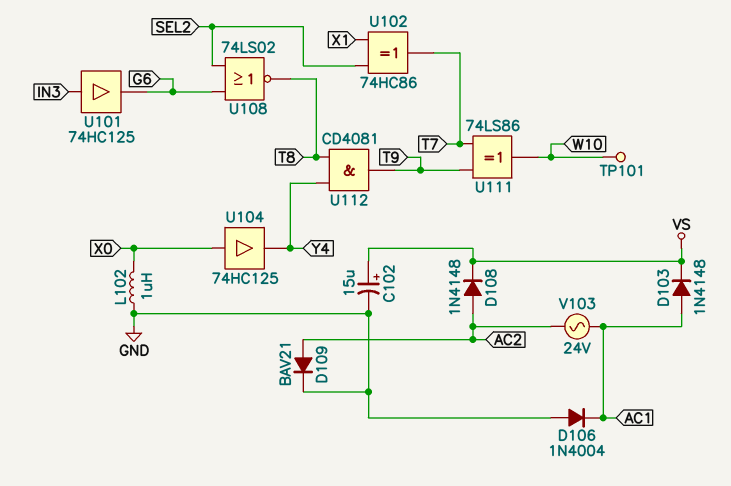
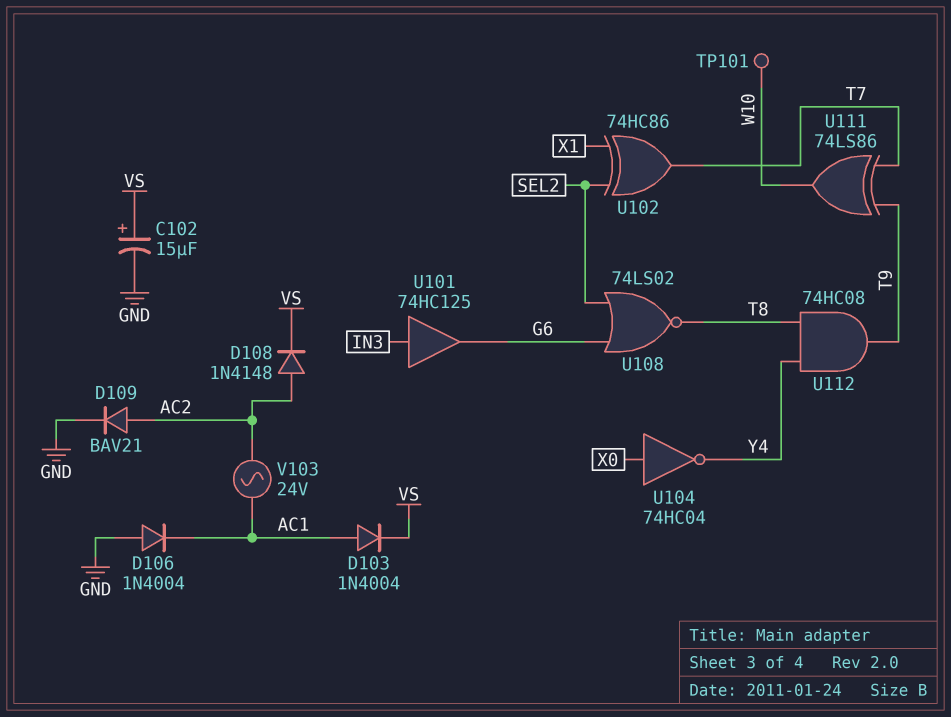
D103: diode 1N4148 (A AC1, K VS) -> diode 1N4004 (A AC1, K VS)
L102: 1uH (GND, X0) -> none
U104: buffer 74HC125 (in X0, out Y4) -> NOT 74HC04 (in X0, out Y4)
U112: AND CD4081 (in T8, in Y4, out T9) -> AND 74HC08 (in T8, in Y4, out T9)

